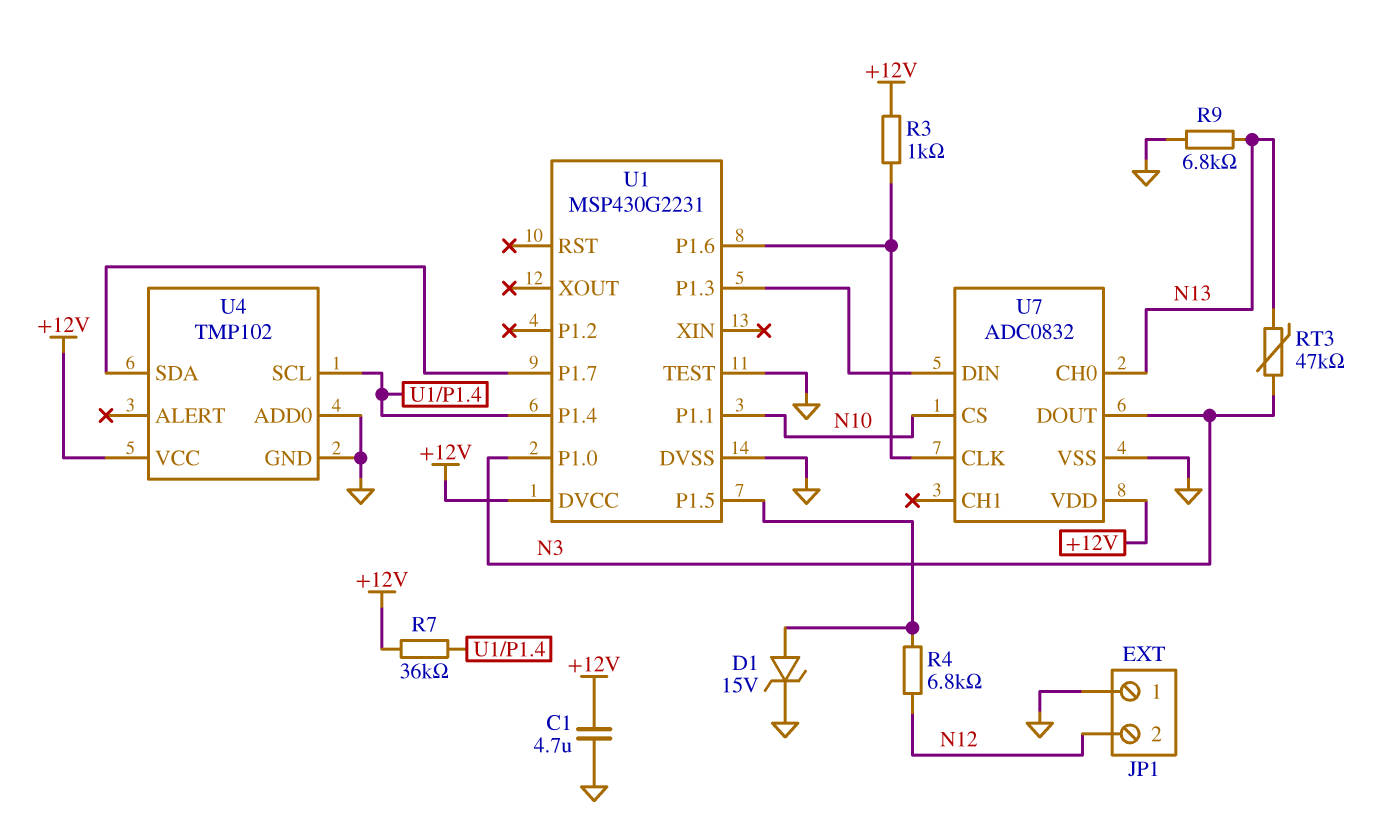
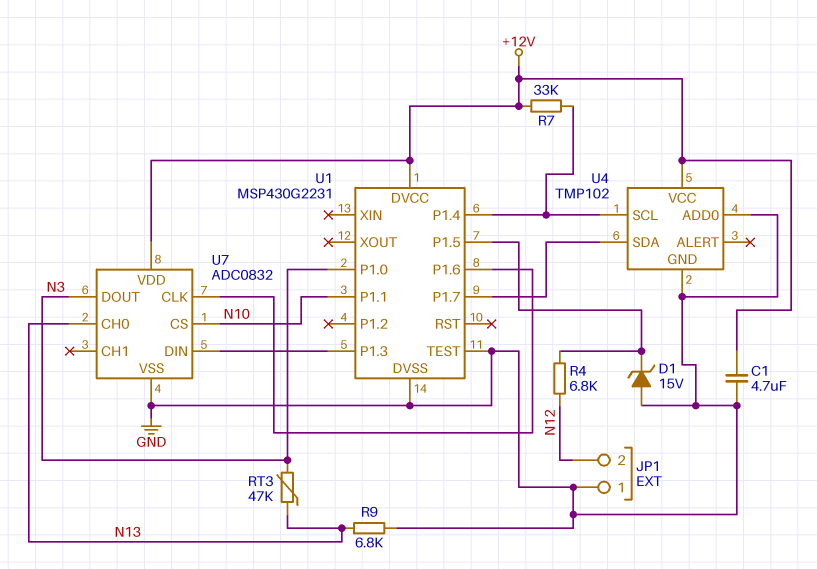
D1: zener 15V (A U1/P1.5, K GND) -> zener 15V (A GND, K U1/P1.5)
R3: 1k (+12V, U1/P1.6) -> none
R7: 36k (+12V, U1/P1.4) -> 33k (+12V, U1/P1.4)

